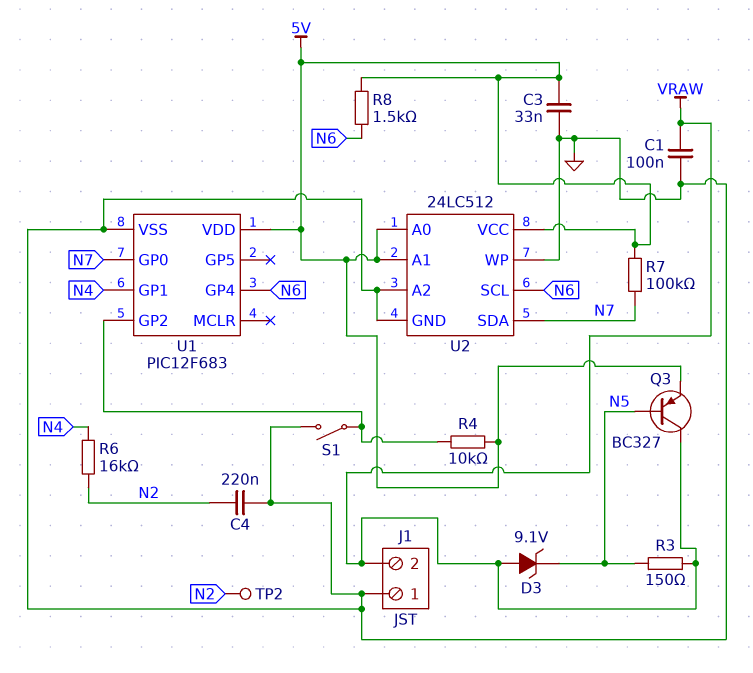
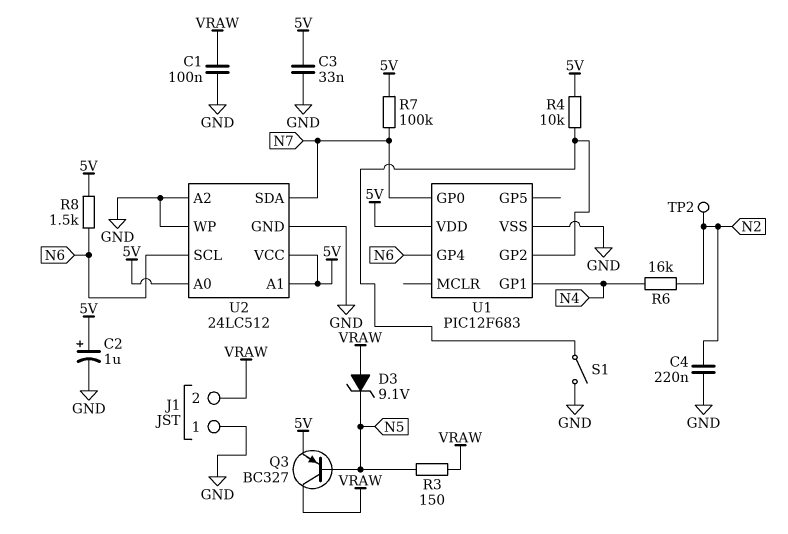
C2: none -> 1uF (plus 5V, minus GND)

